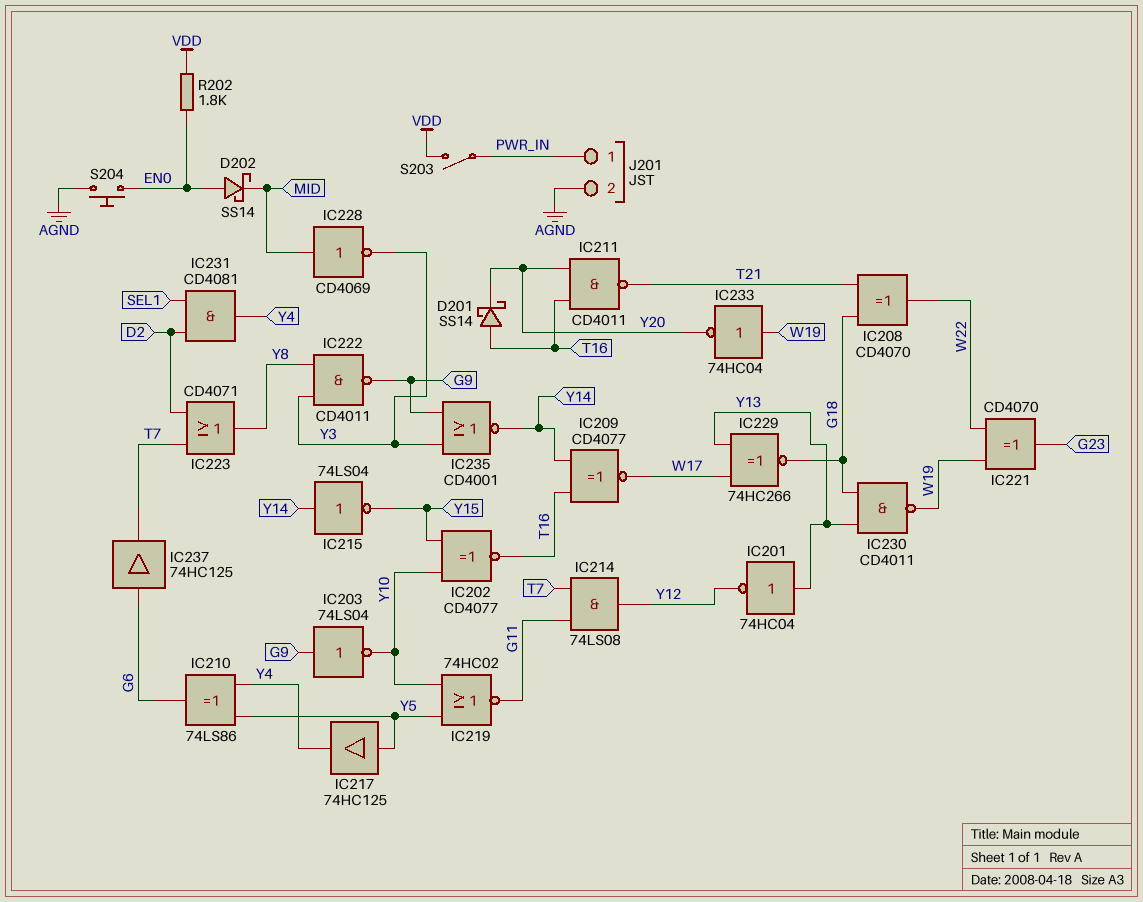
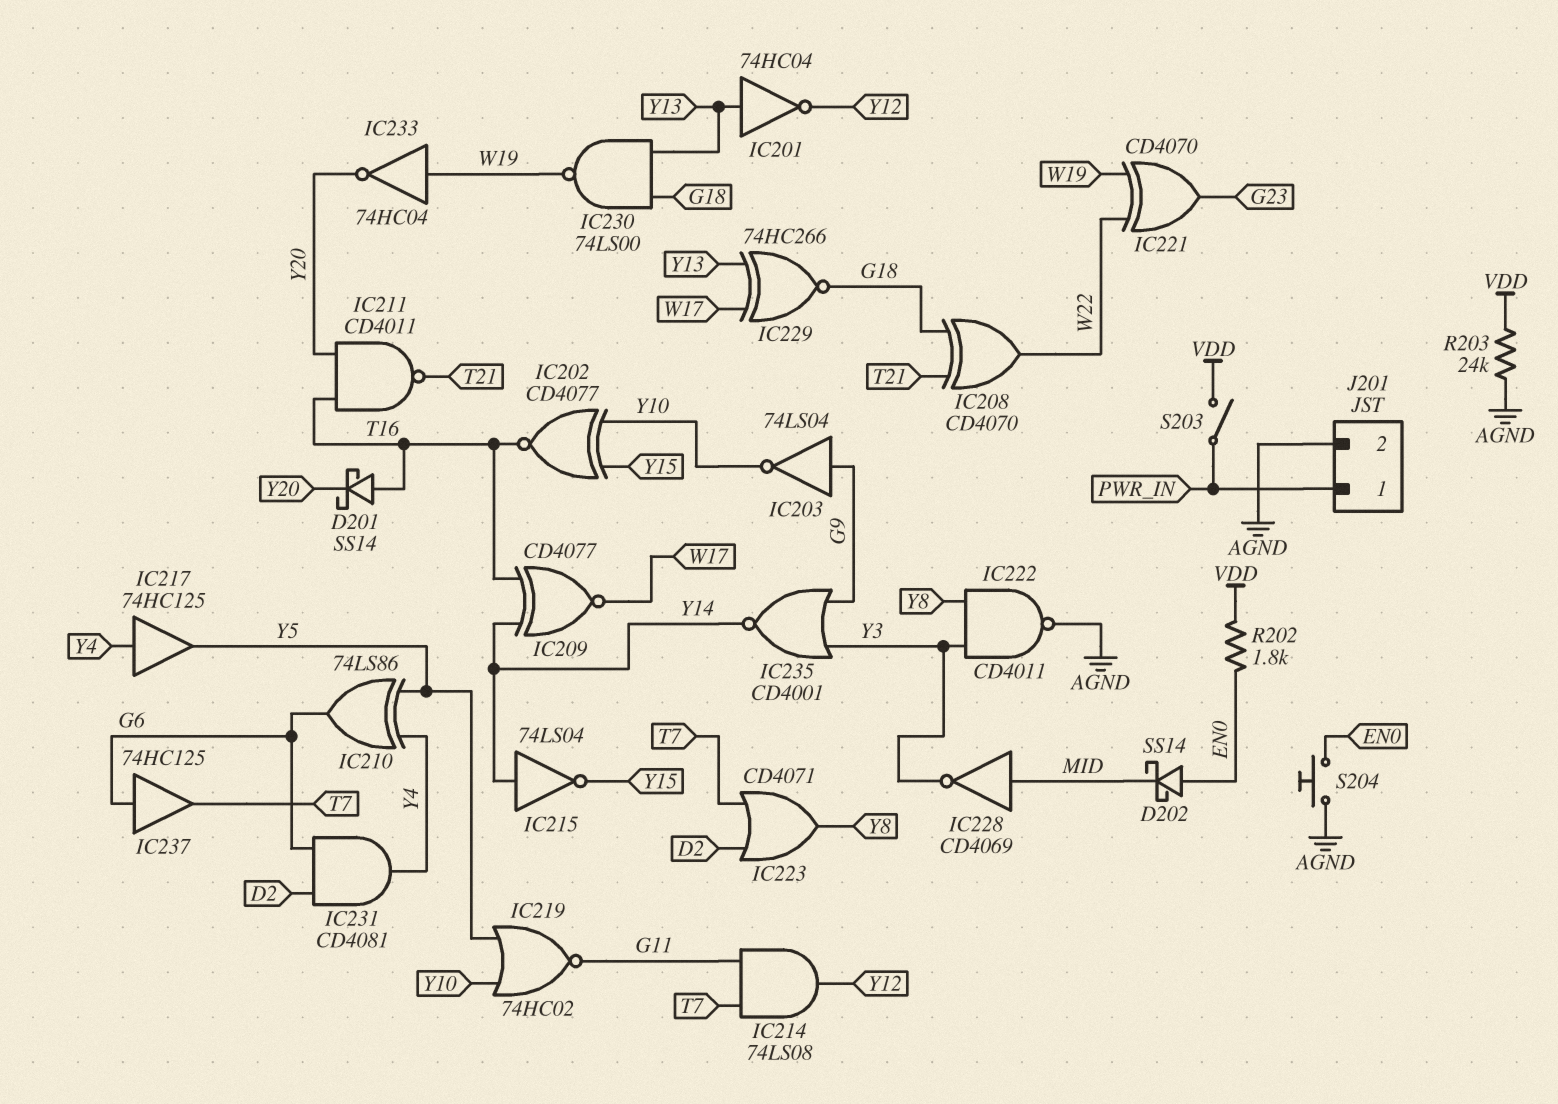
IC217: buffer 74HC125 (in Y5, out Y4) -> buffer 74HC125 (in Y4, out Y5)
IC222: NAND CD4011 (in Y3, in Y8, out G9) -> NAND CD4011 (in Y3, in Y8, out AGND)
IC230: NAND CD4011 (in G18, in Y13, out W19) -> NAND 74LS00 (in G18, in Y13, out W19)
IC231: AND CD4081 (in D2, in SEL1, out Y4) -> AND CD4081 (in D2, in G6, out Y4)
R203: none -> 24k (AGND, VDD)

